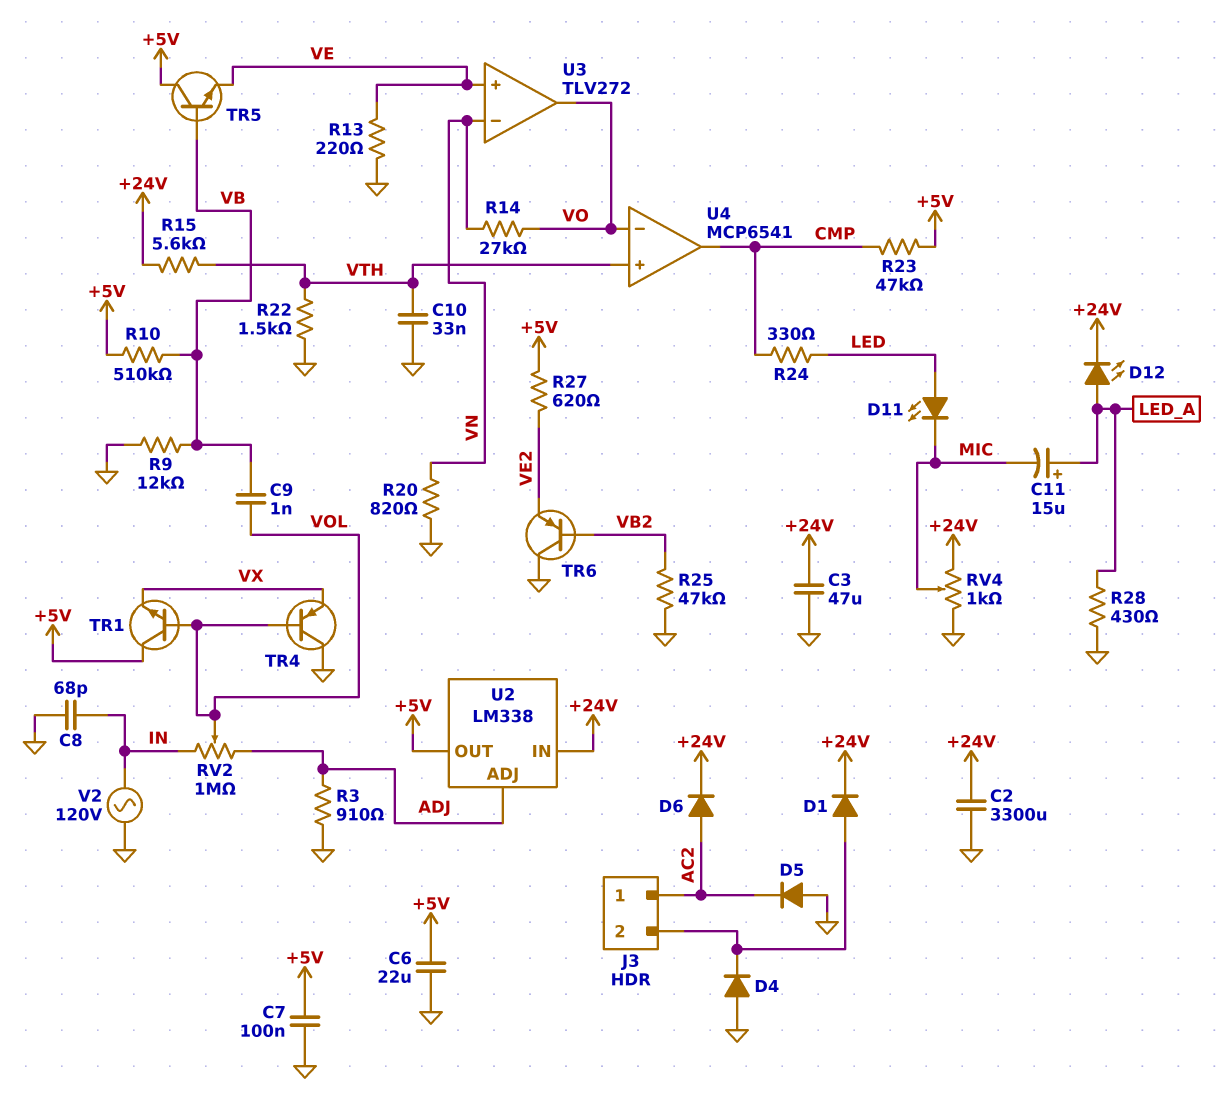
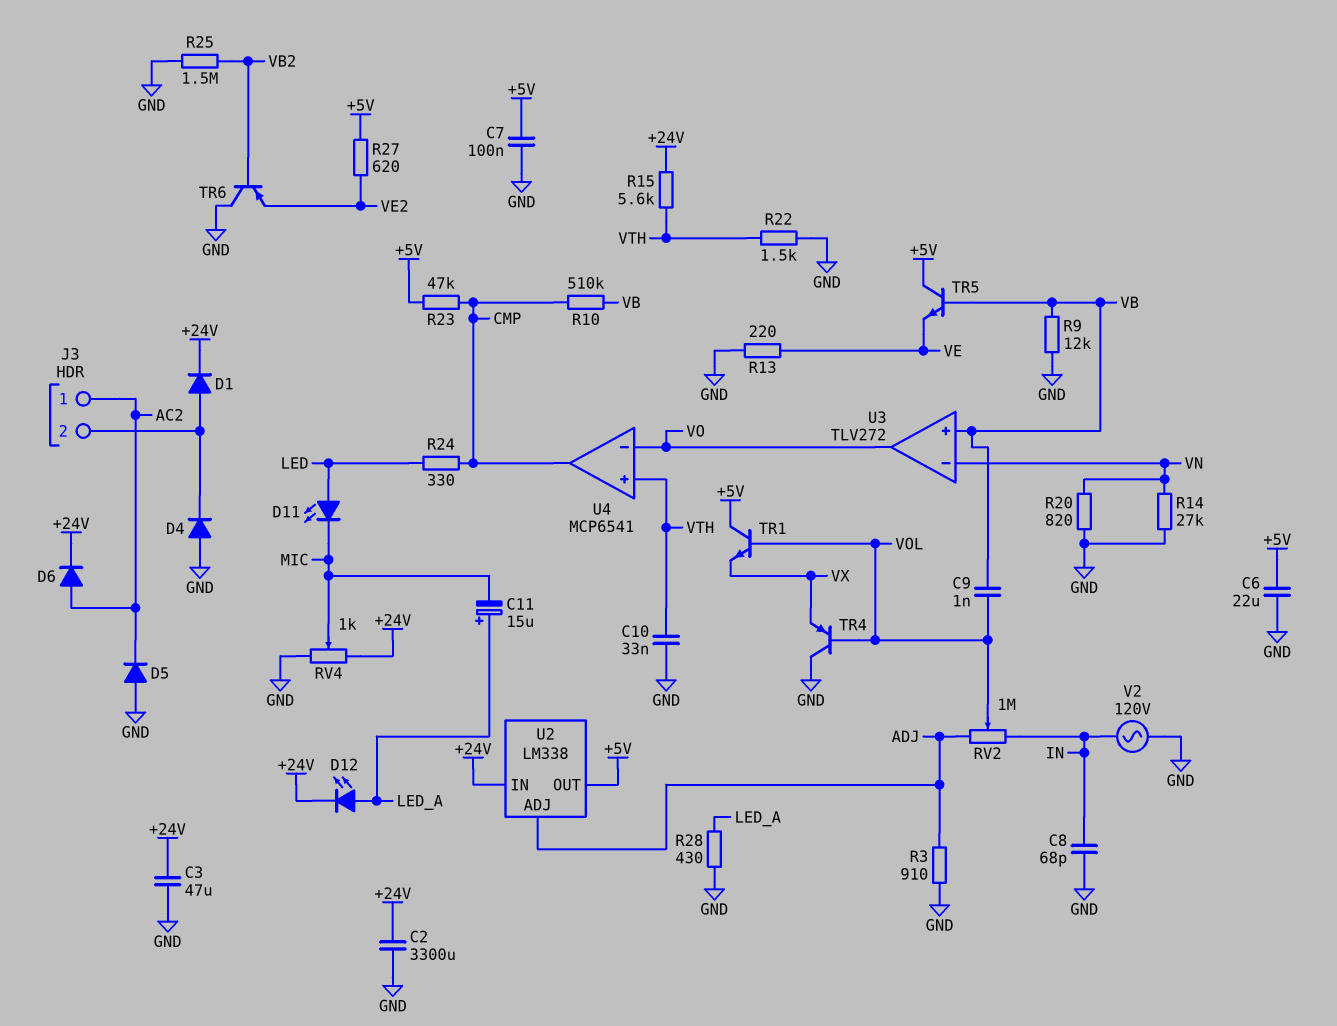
R10: 510k (+5V, VB) -> 510k (CMP, VB)
R14: 27k (VN, VO) -> 27k (GND, VN)
R25: 47k (GND, VB2) -> 1.5M (GND, VB2)
U3 pin in+: VE -> VB

